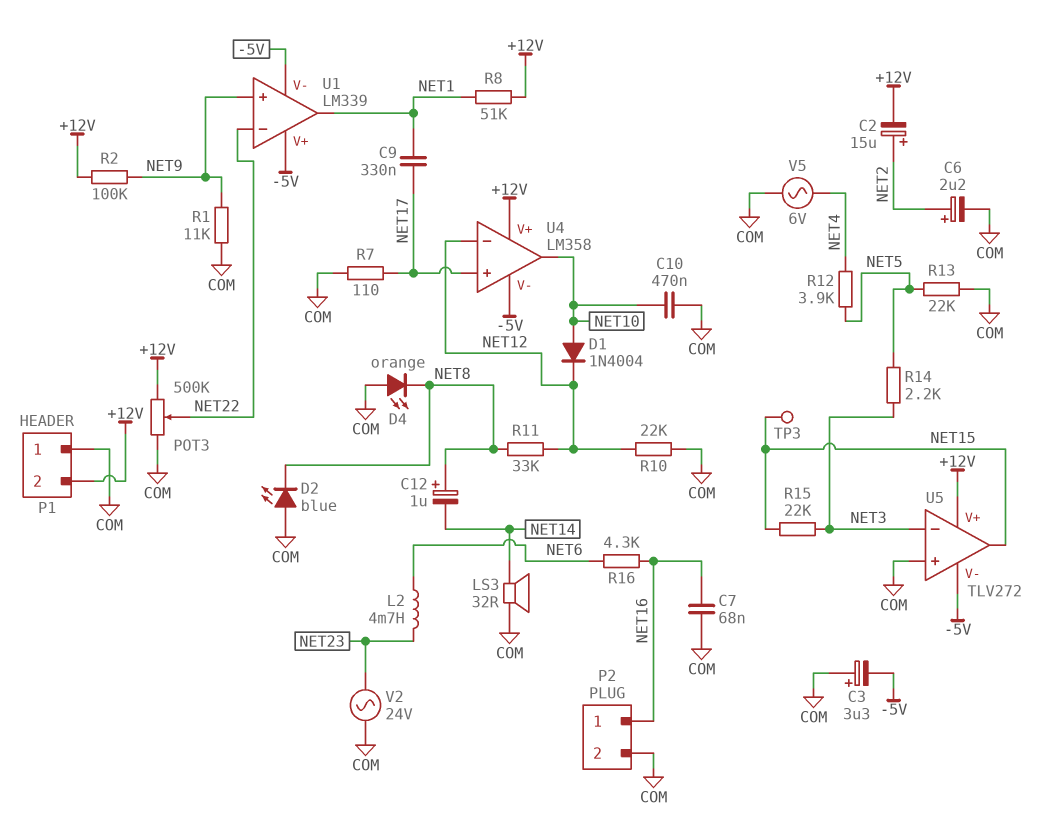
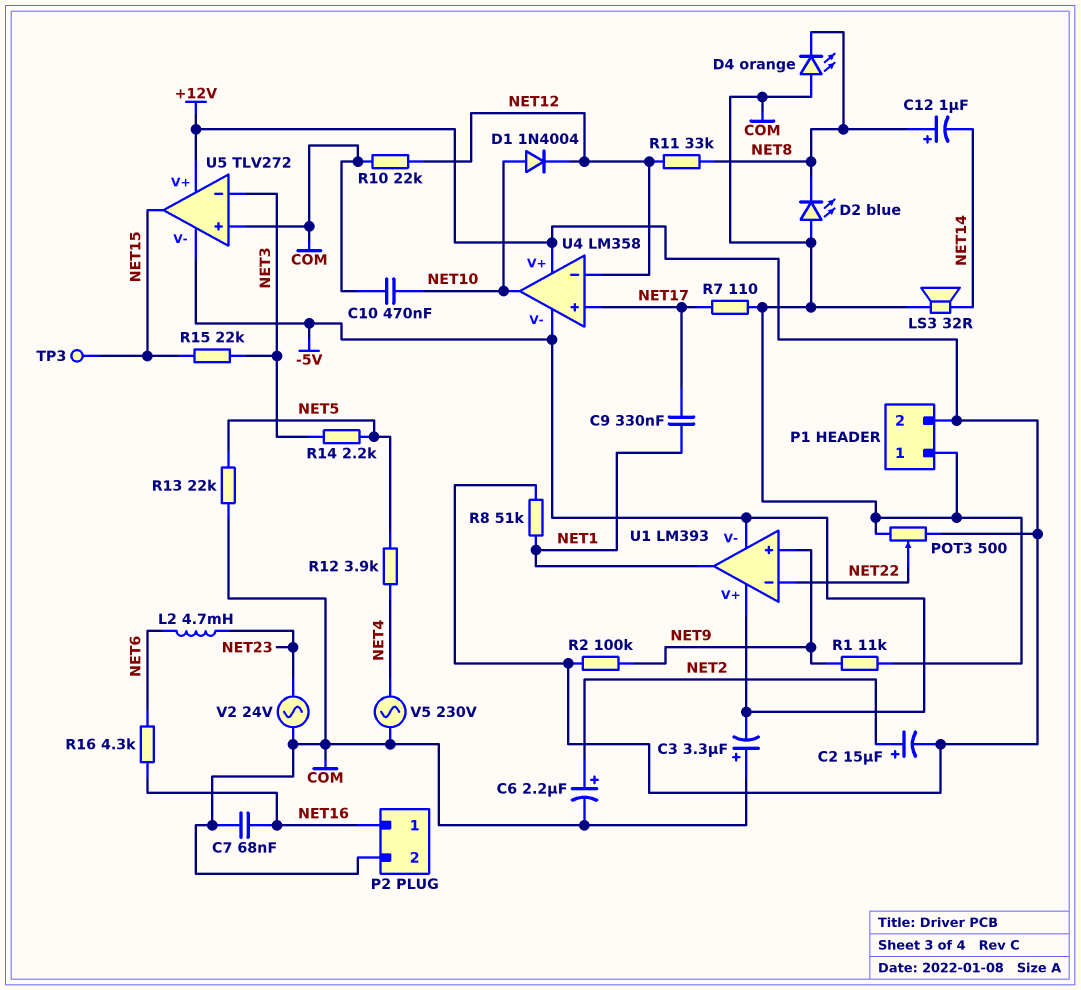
POT3: 500k (+12V, COM, wiper NET22) -> 500 (+12V, COM, wiper NET22)
U1: LM339 -> LM393
V5: AC 6V (COM, NET4) -> AC 230V (COM, NET4)

